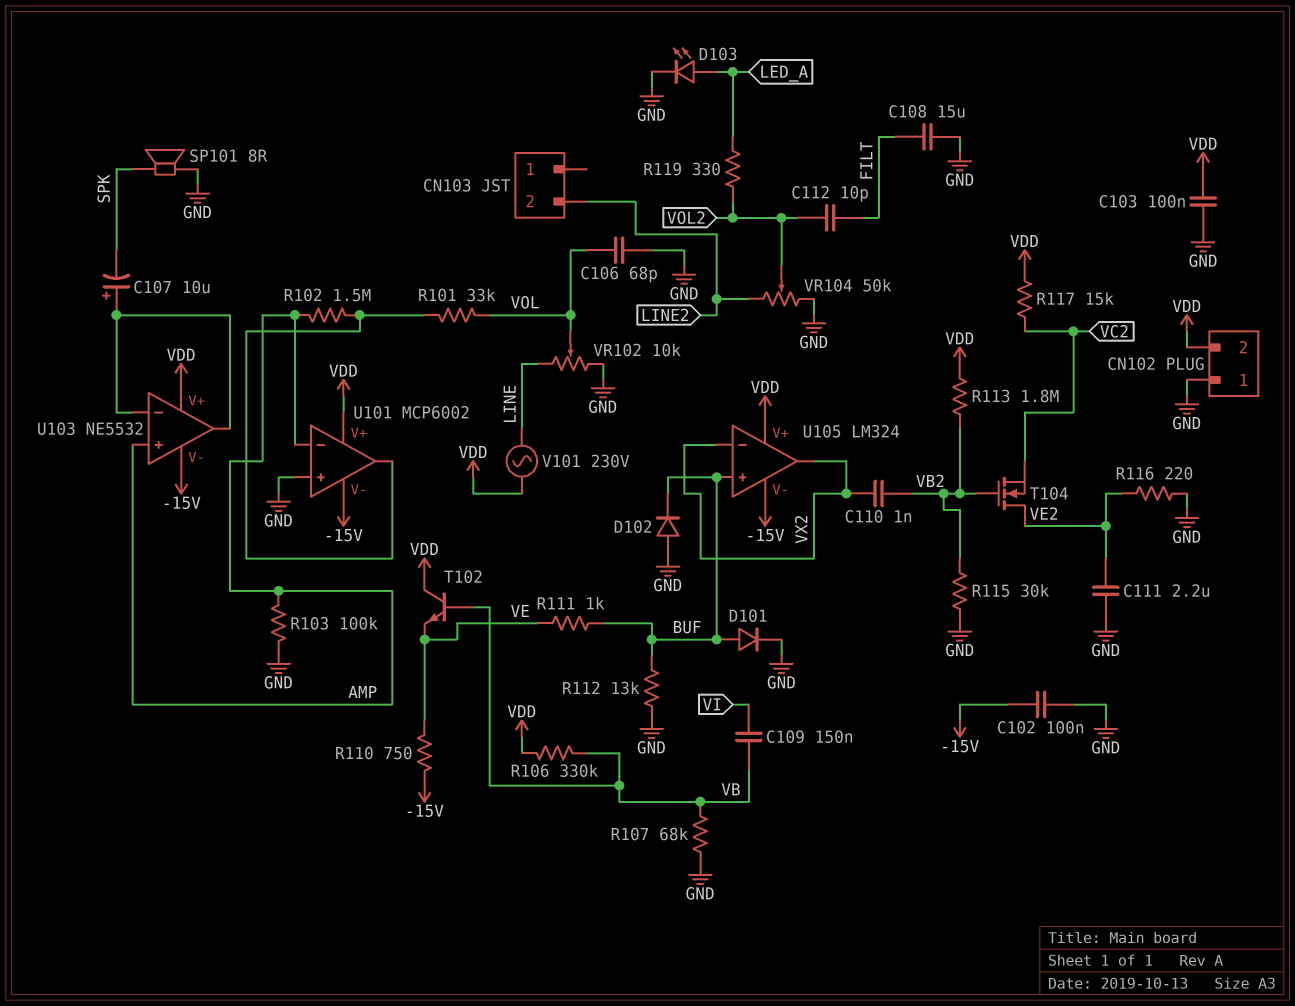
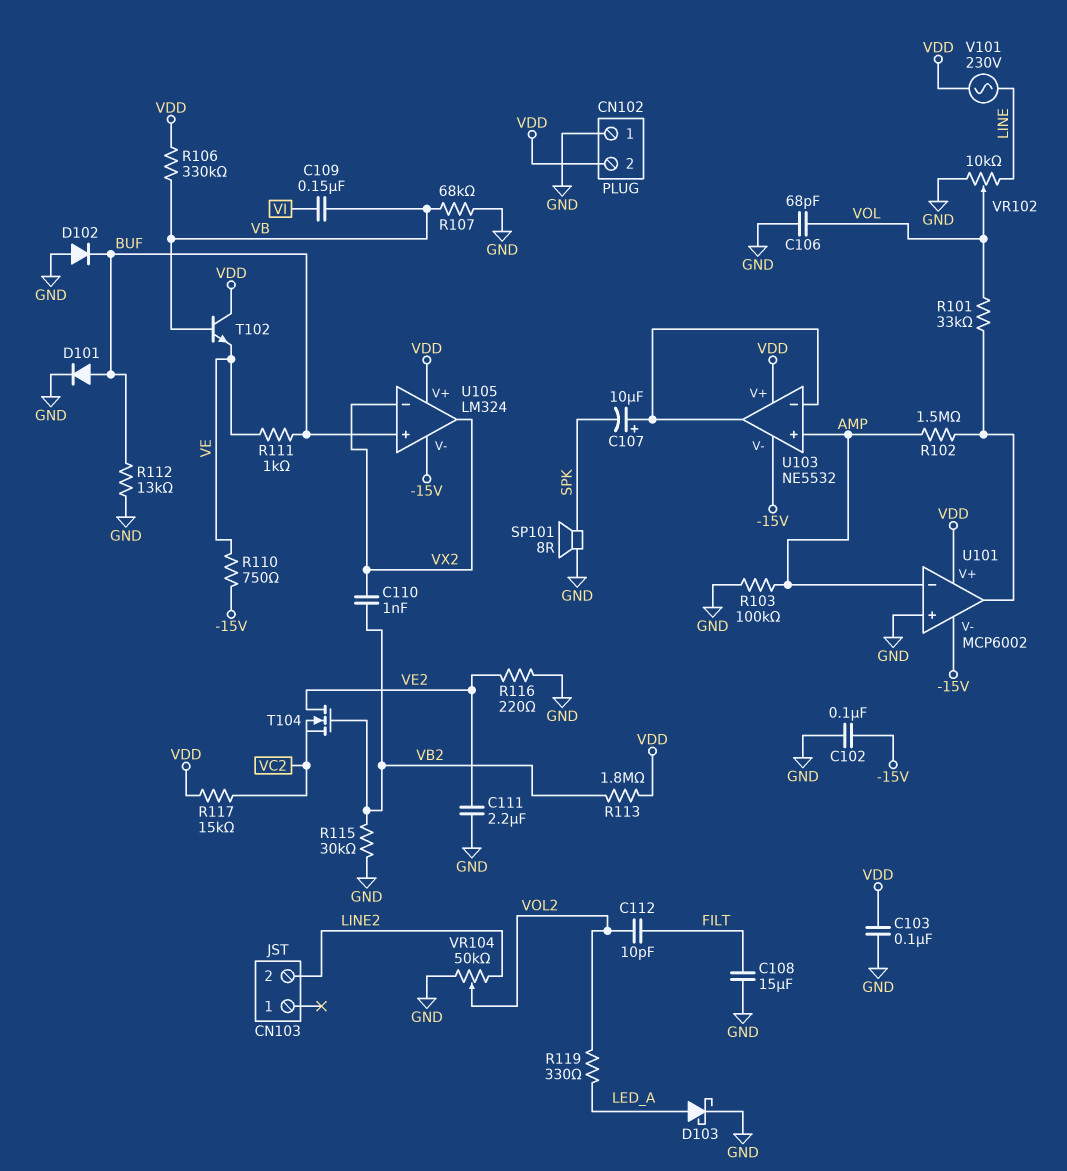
D103: LED (A LED_A, K GND) -> schottky (A LED_A, K GND)

